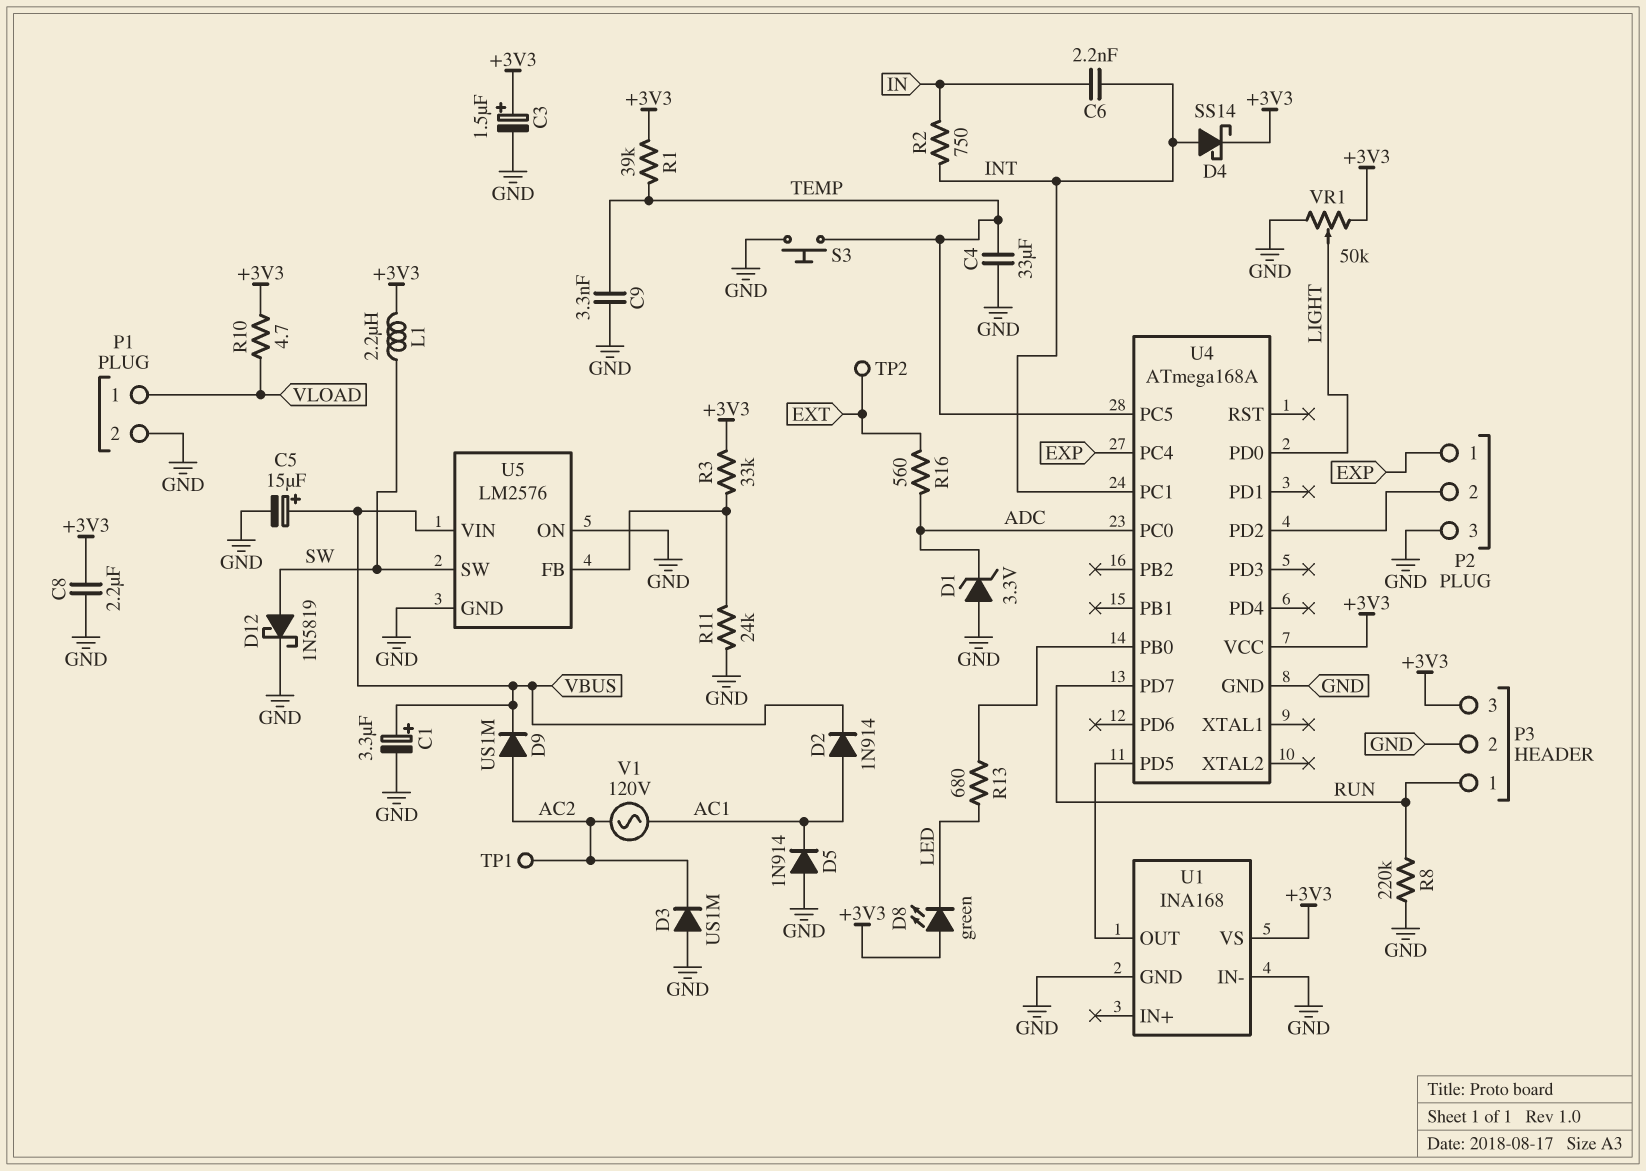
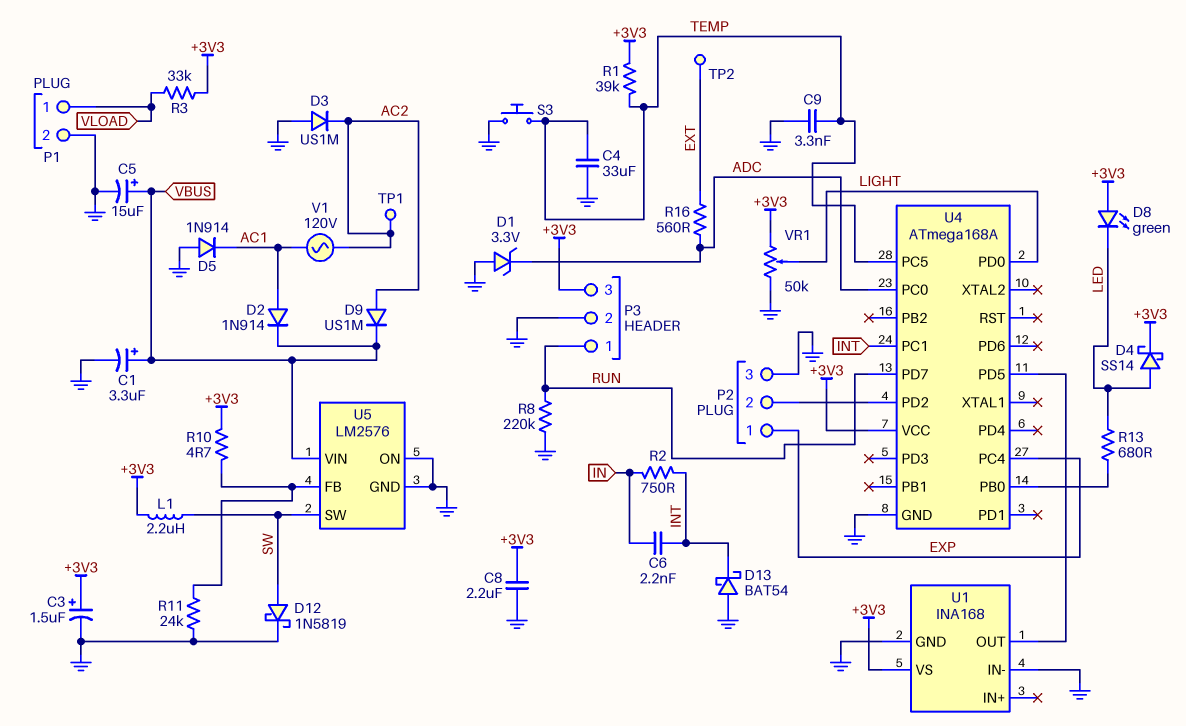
D4: schottky SS14 (A INT, K +3V3) -> schottky SS14 (A LED, K +3V3)
D13: none -> schottky BAT54 (A GND, K INT)
R3: 33k (+3V3, U5/FB) -> 33k (+3V3, VLOAD)
R10: 4.7 (+3V3, VLOAD) -> 4.7 (+3V3, U5/FB)

